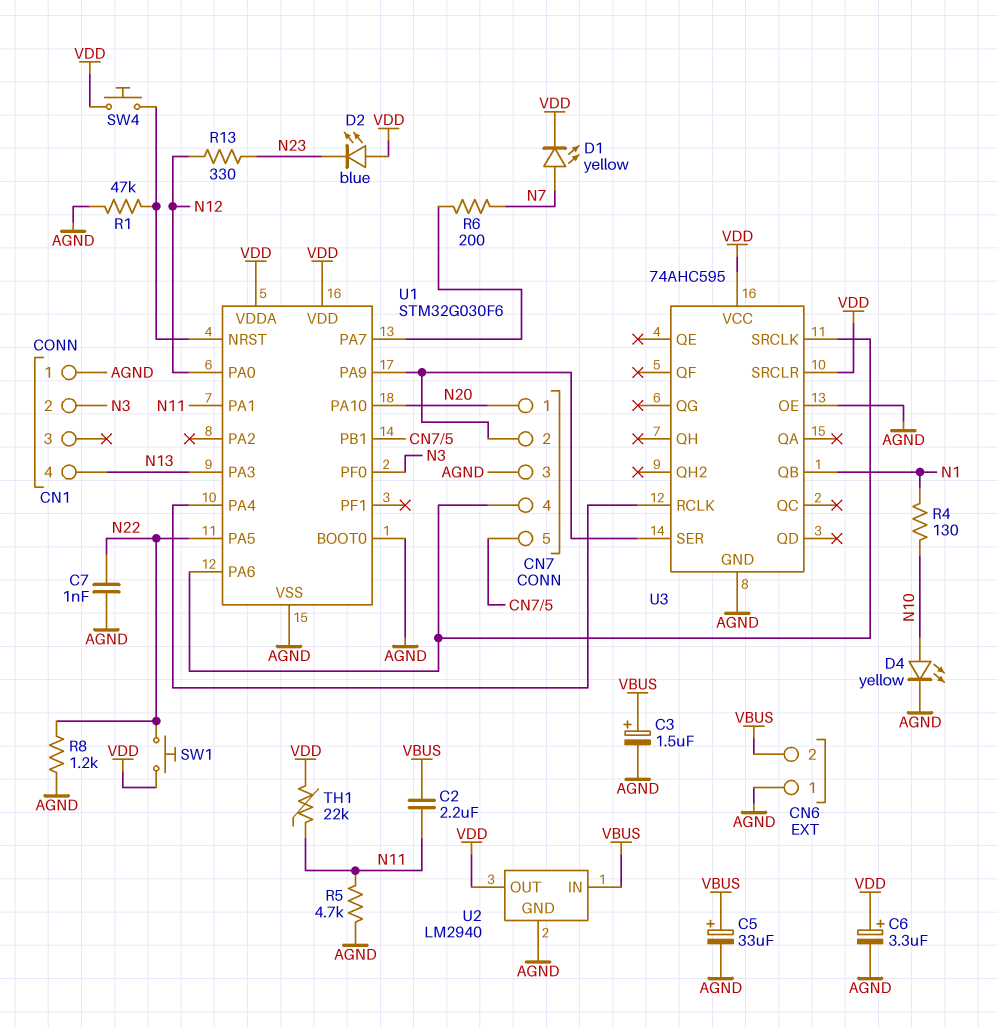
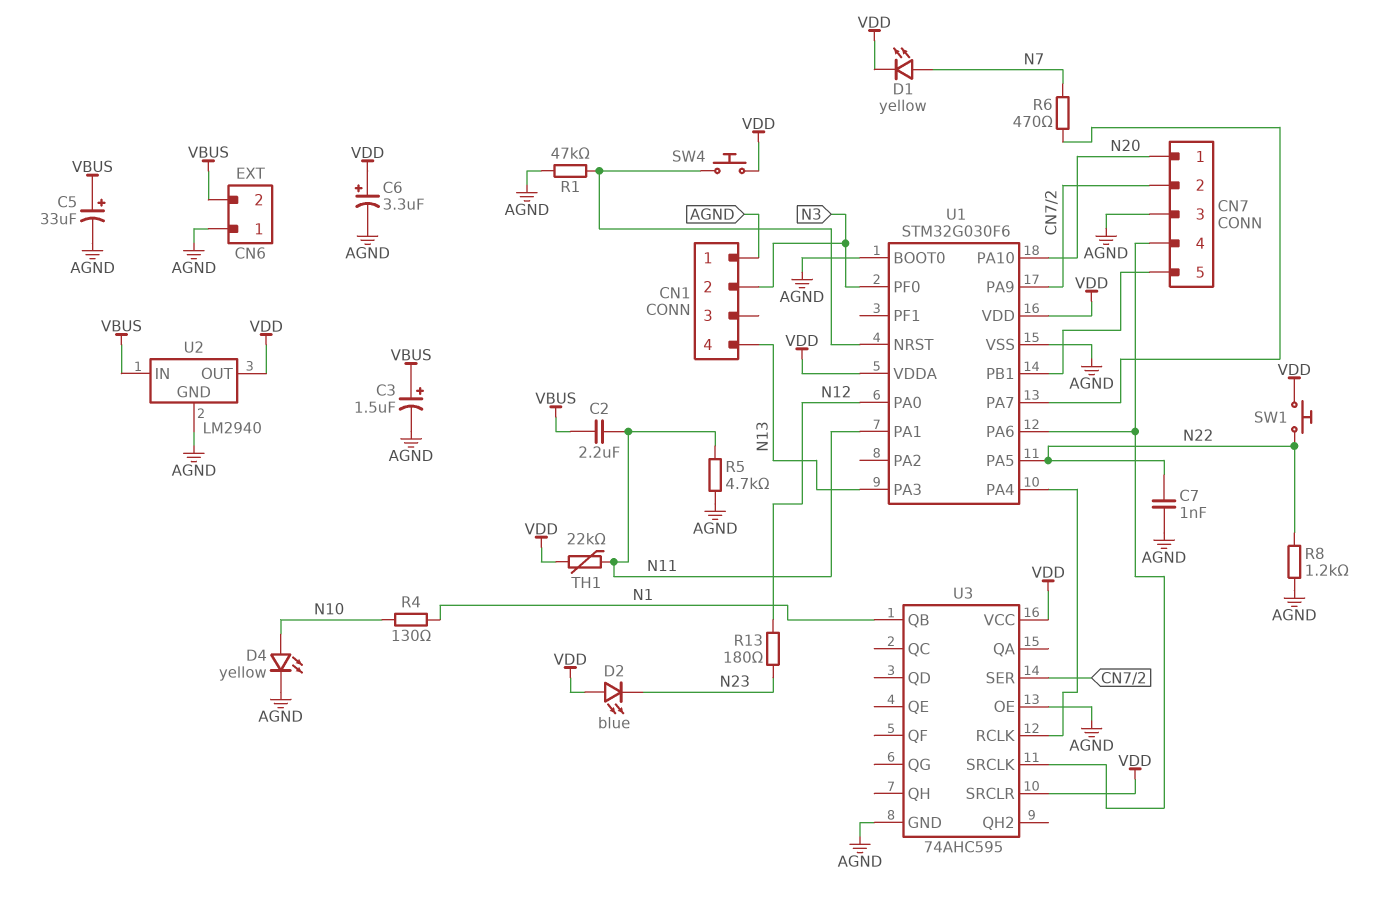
R6: 200 (N7, U1/PA7) -> 470 (N7, U1/PA7)
R13: 330 (N12, N23) -> 180 (N12, N23)

